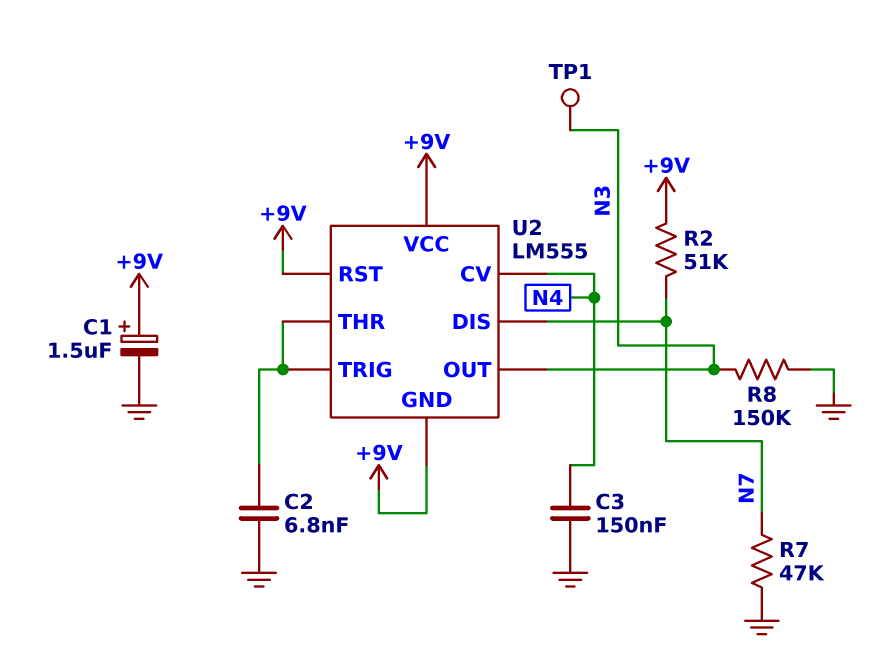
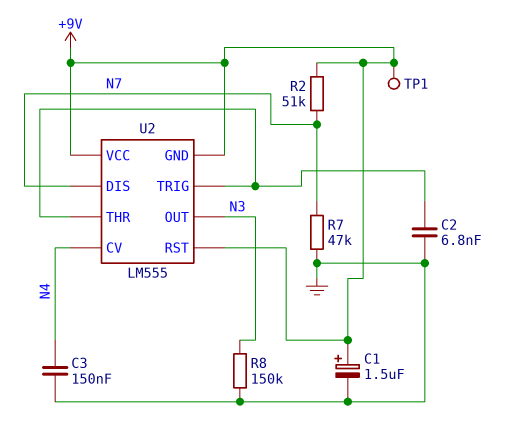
TP1: test point (N3) -> test point (+9V)

